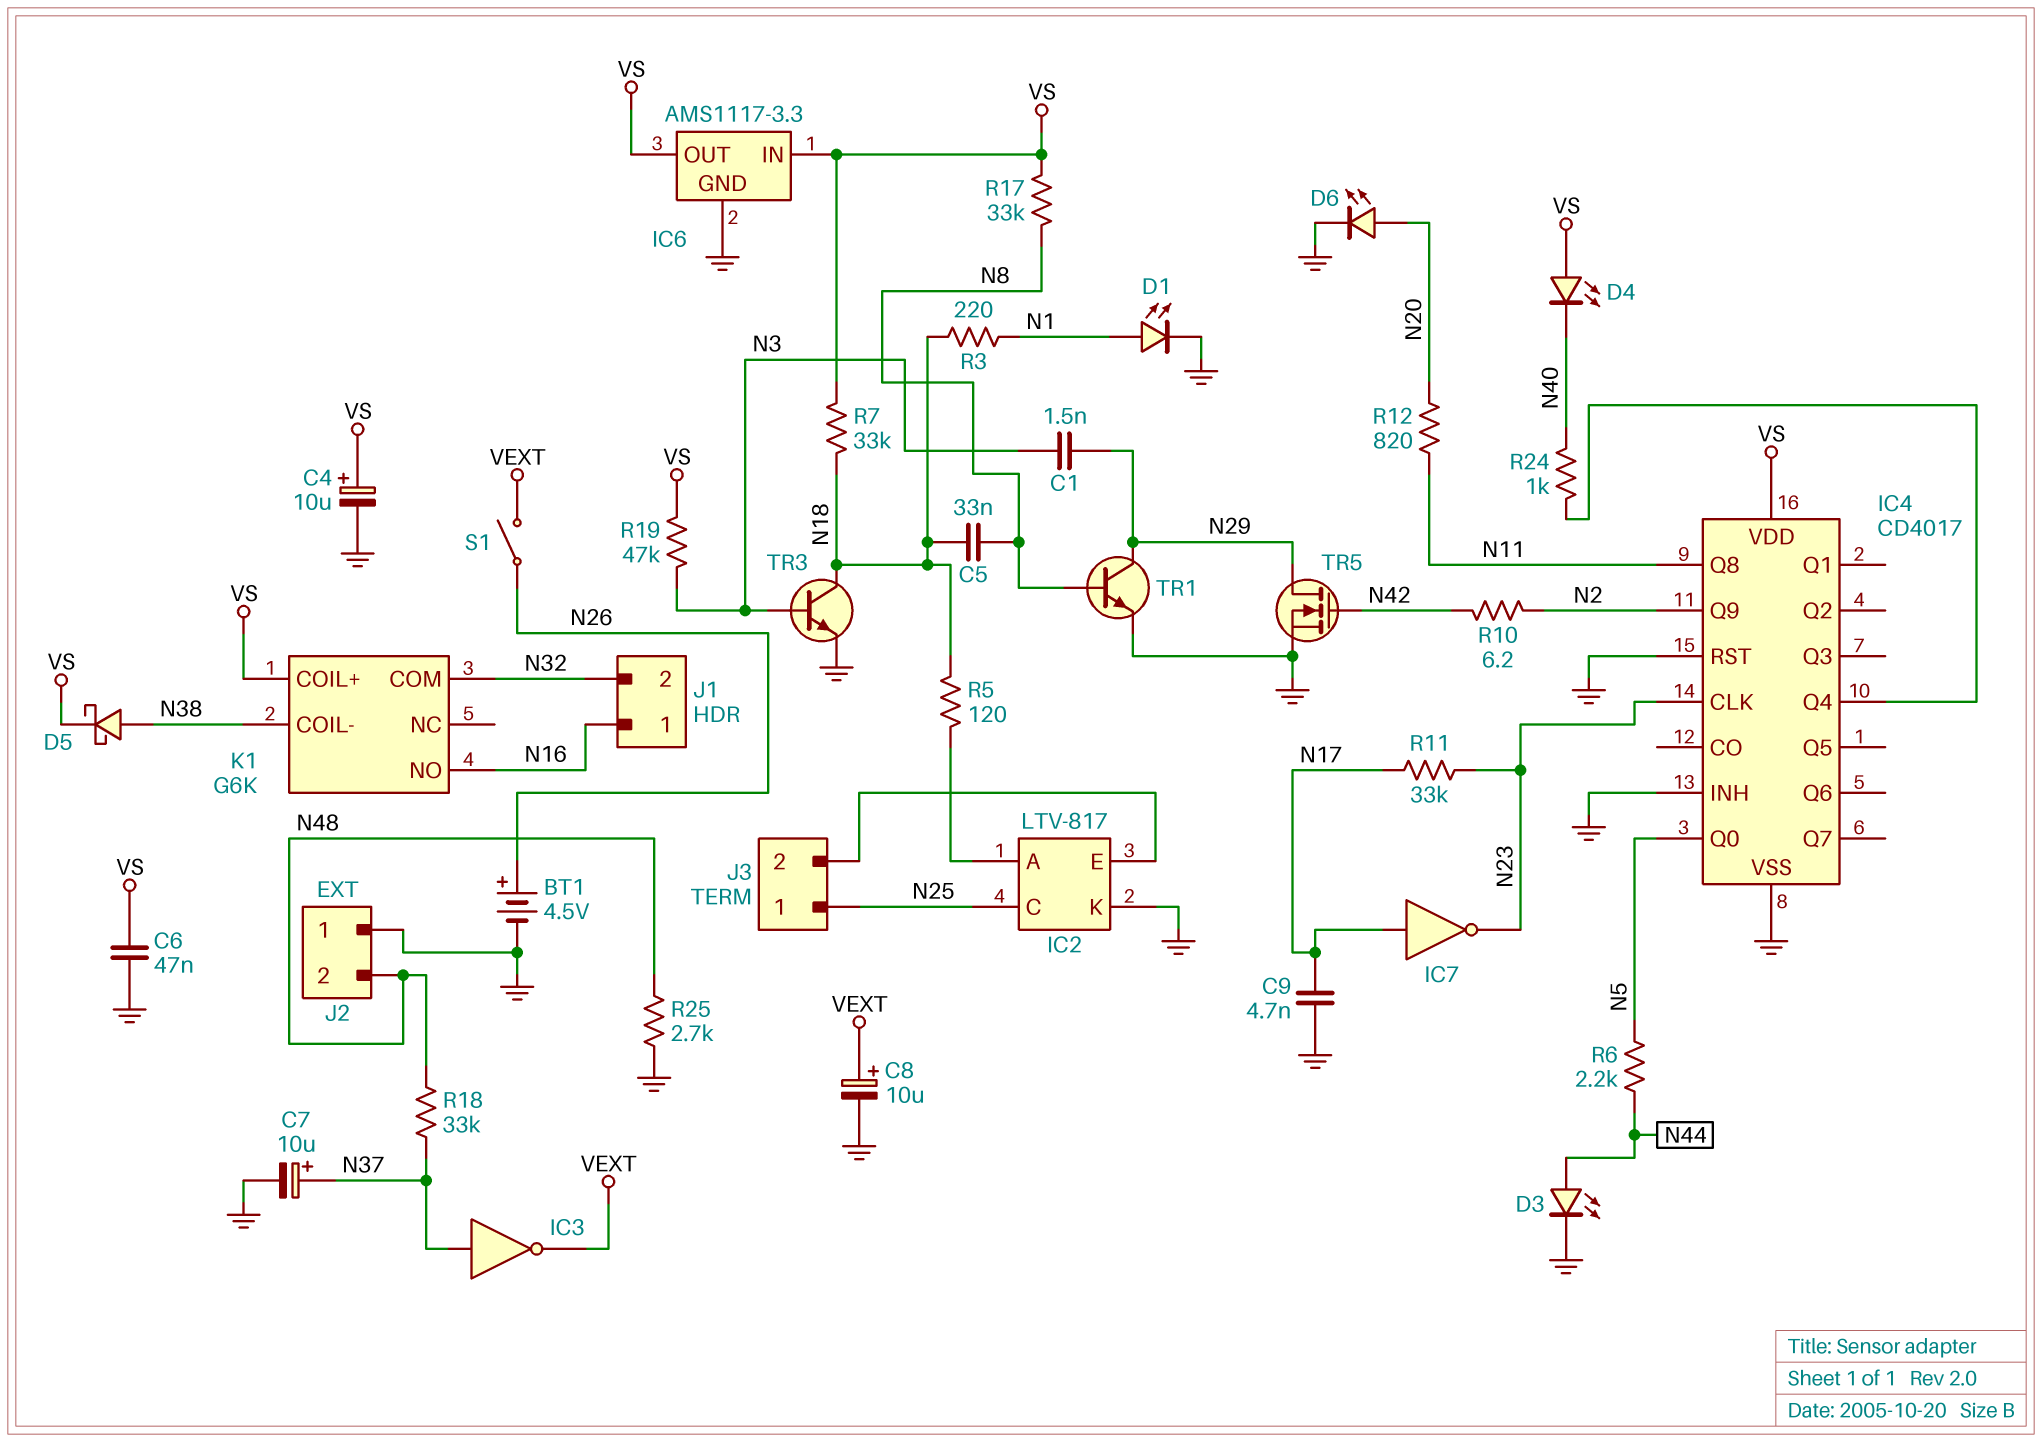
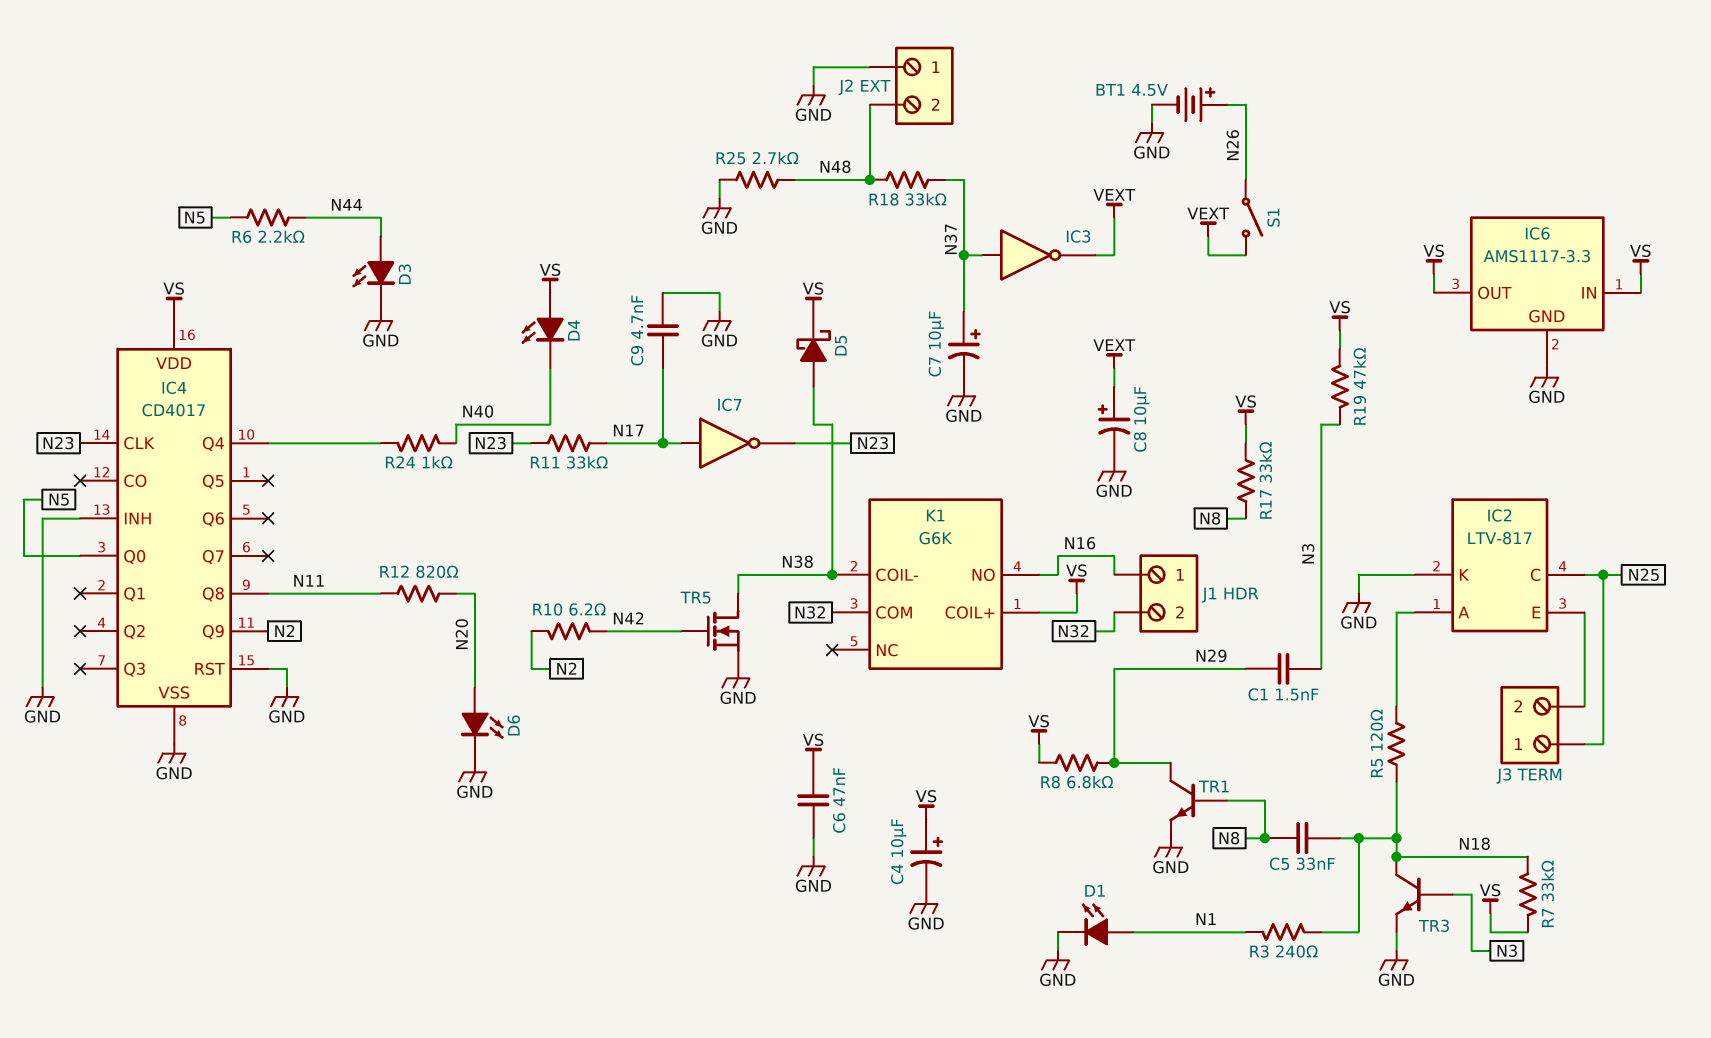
R3: 220 (N1, N18) -> 240 (N1, N18)
R8: none -> 6.8k (N29, VS)
TR5: NMOS (G N42, D N29, S GND) -> NMOS (G N42, D N38, S GND)

